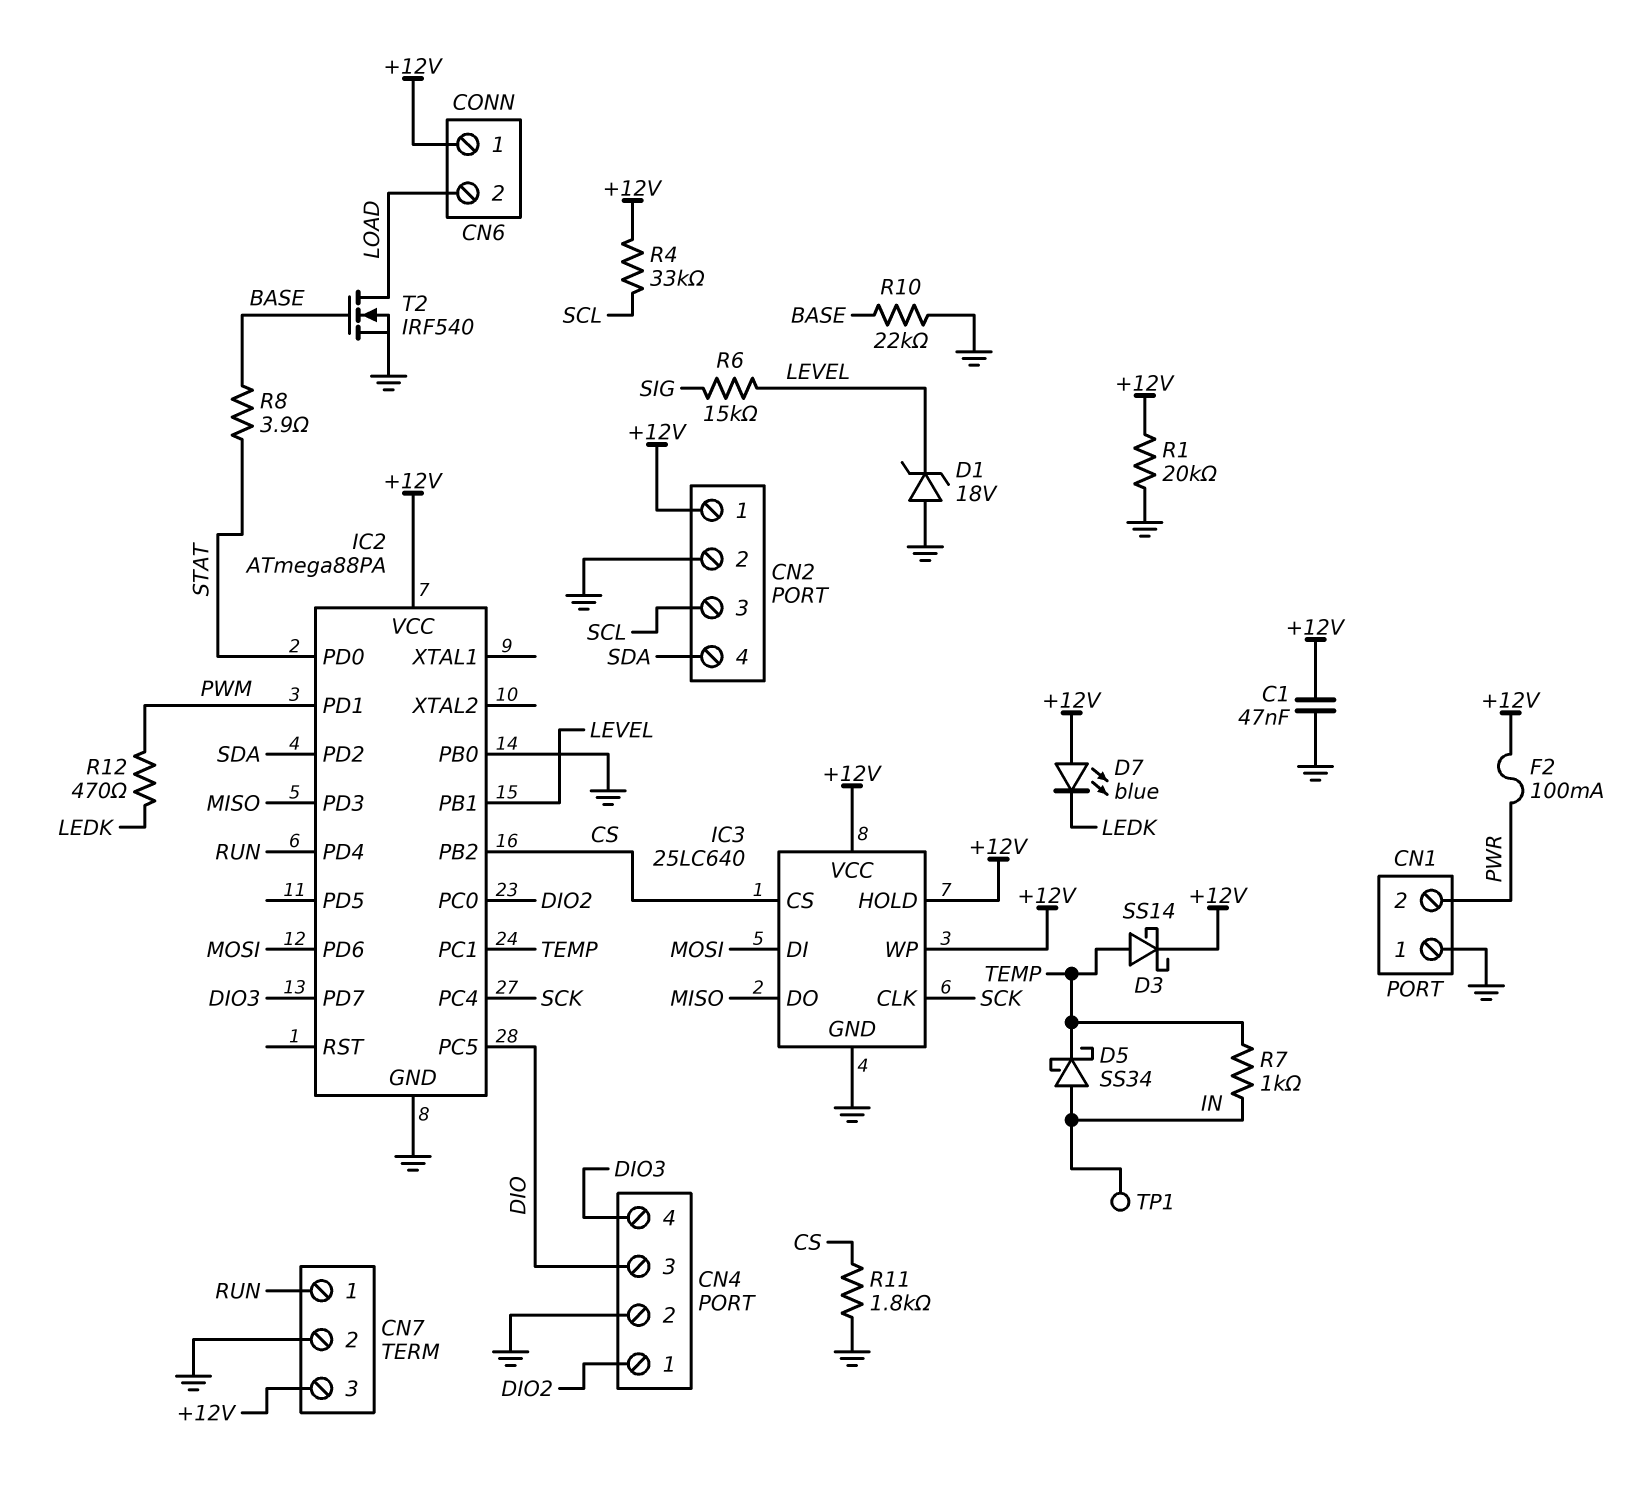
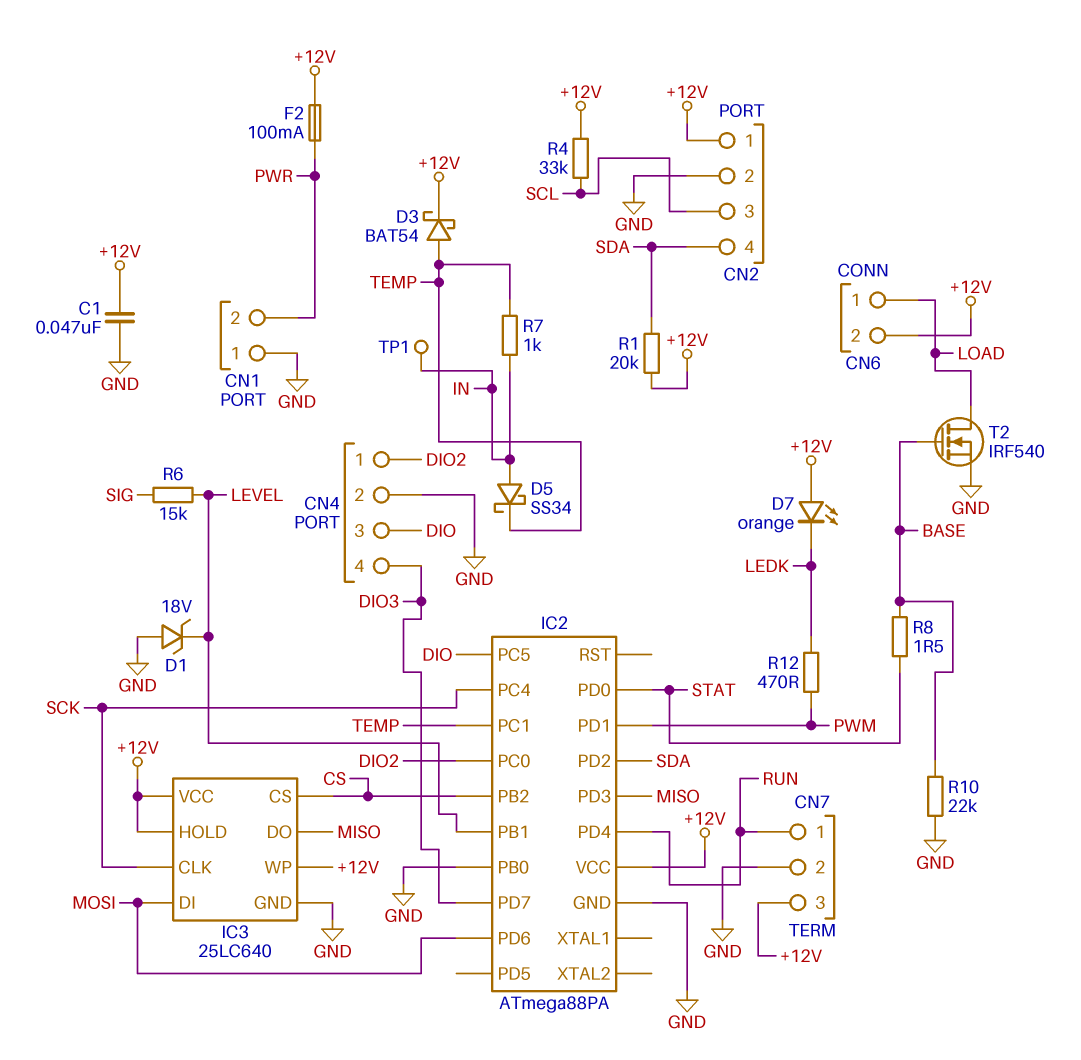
CN6 pin 1: +12V -> LOAD
CN6 pin 2: LOAD -> +12V
D3: schottky SS14 (A TEMP, K +12V) -> schottky BAT54 (A TEMP, K +12V)
D7: LED blue (A +12V, K LEDK) -> LED orange (A +12V, K LEDK)
R1: 20k (+12V, GND) -> 20k (+12V, SDA)
R8: 3.9 (BASE, STAT) -> 1.5 (BASE, STAT)
R11: 1.8k (CS, GND) -> none

